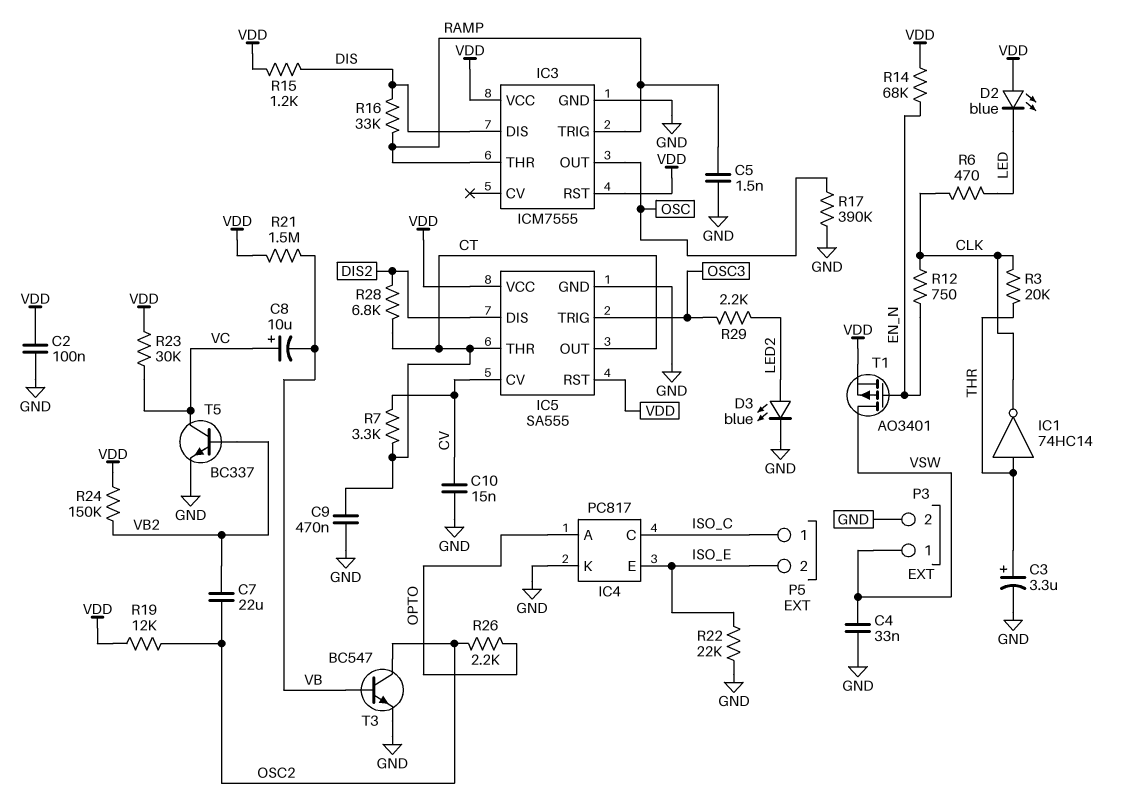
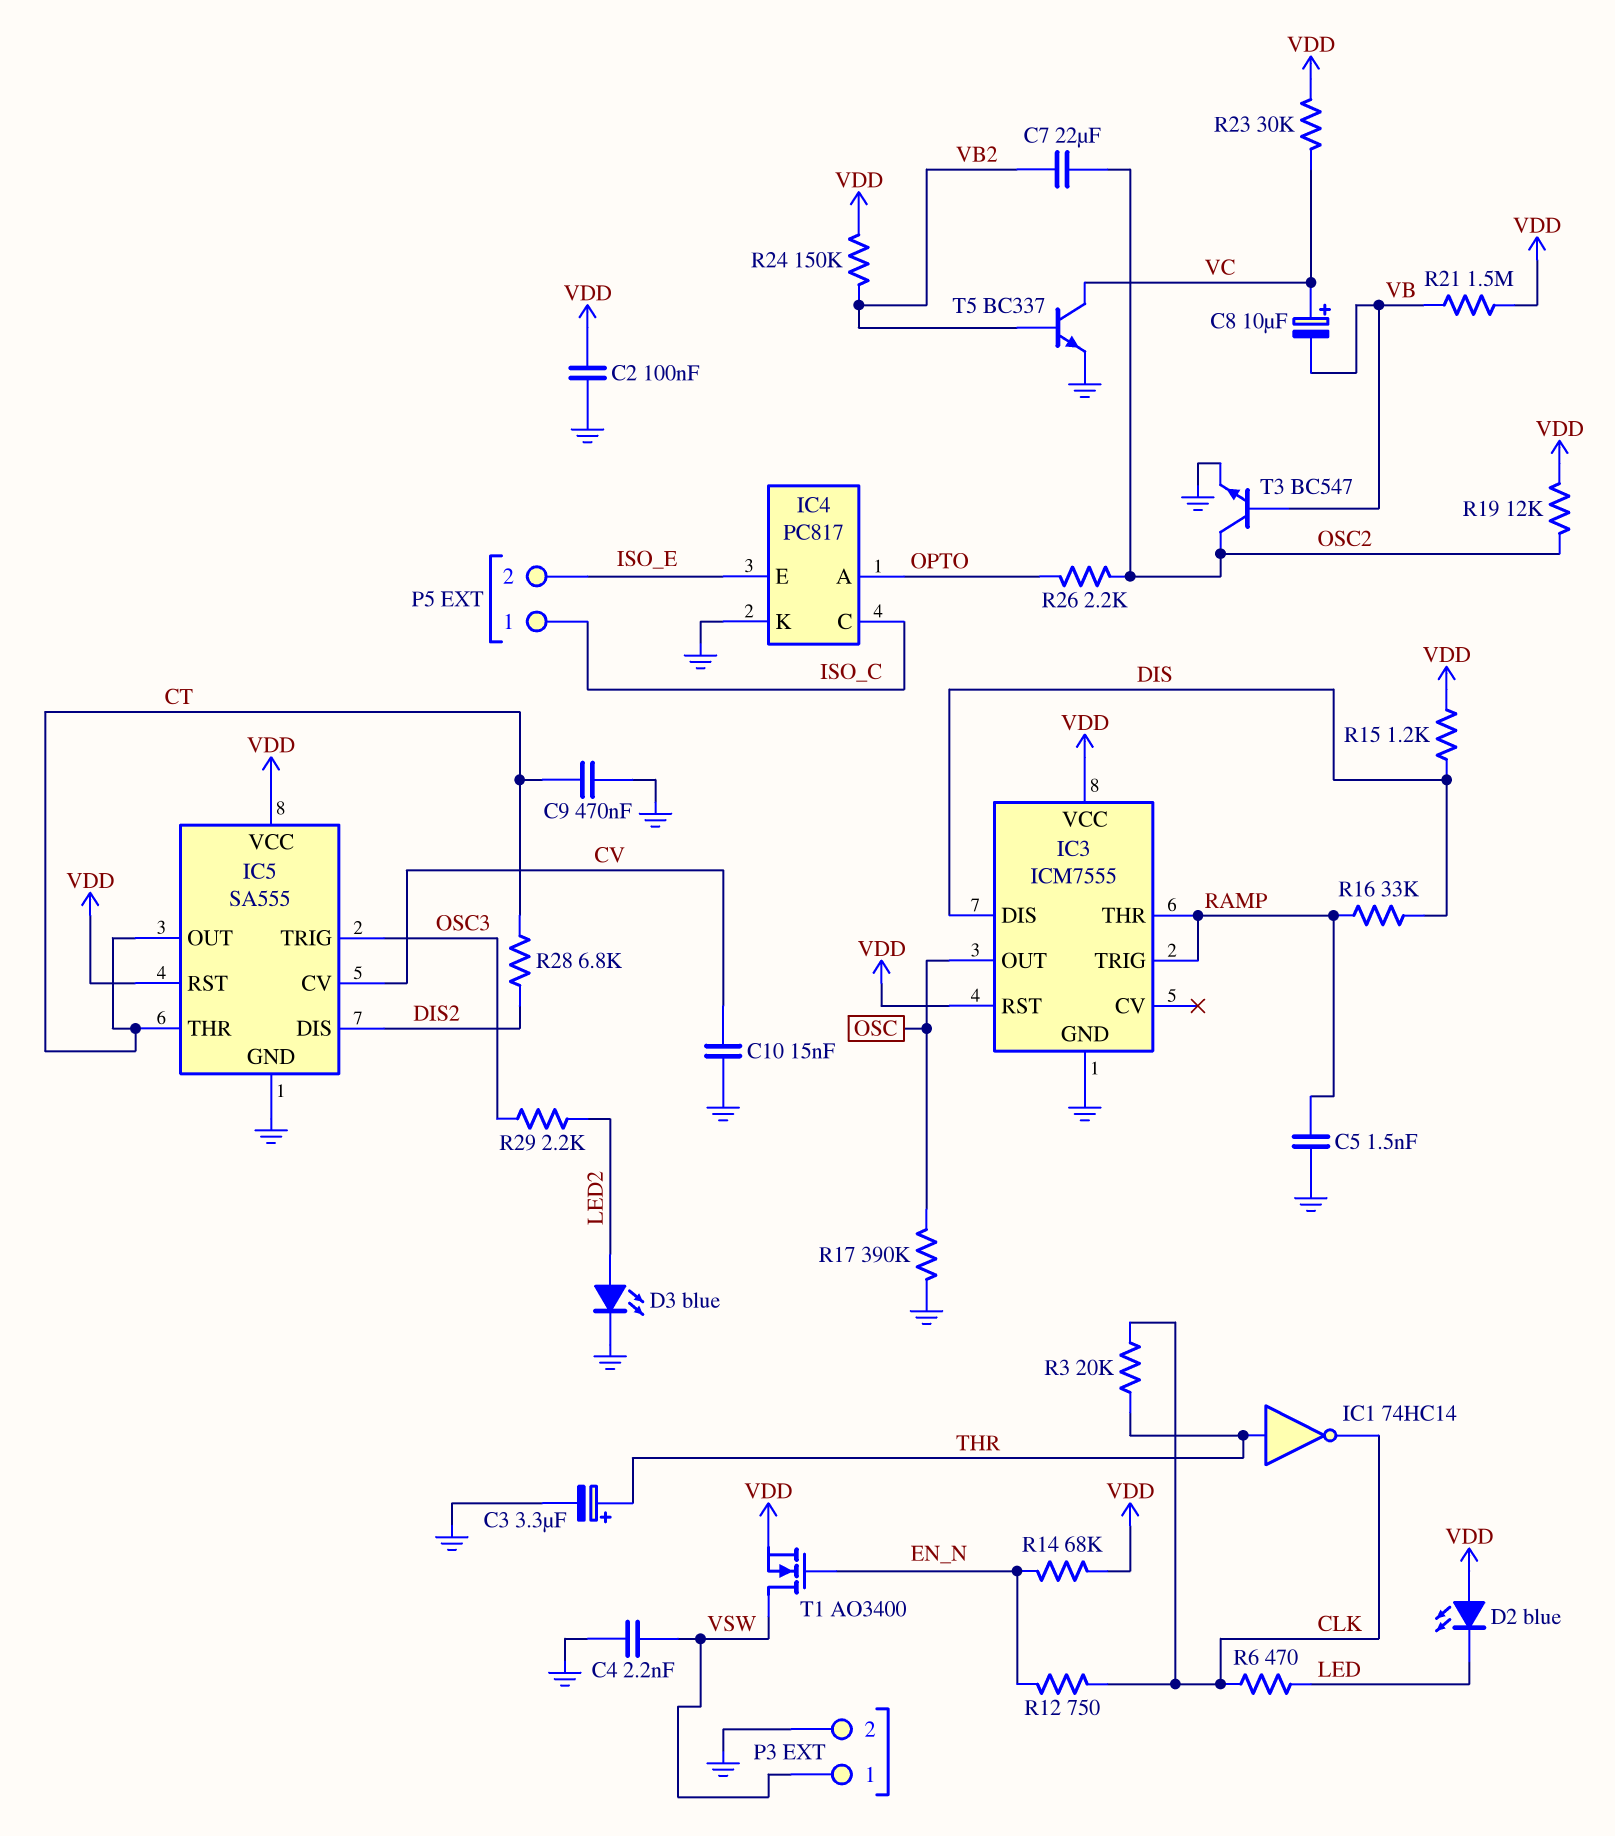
C4: 33nF (GND, VSW) -> 2.2nF (GND, VSW)
R7: 3.3k (CT, CV) -> none
R22: 22k (GND, ISO_E) -> none
T1: PMOS AO3401 (G EN_N, D VSW, S VDD) -> NMOS AO3400 (G EN_N, D VSW, S VDD)

